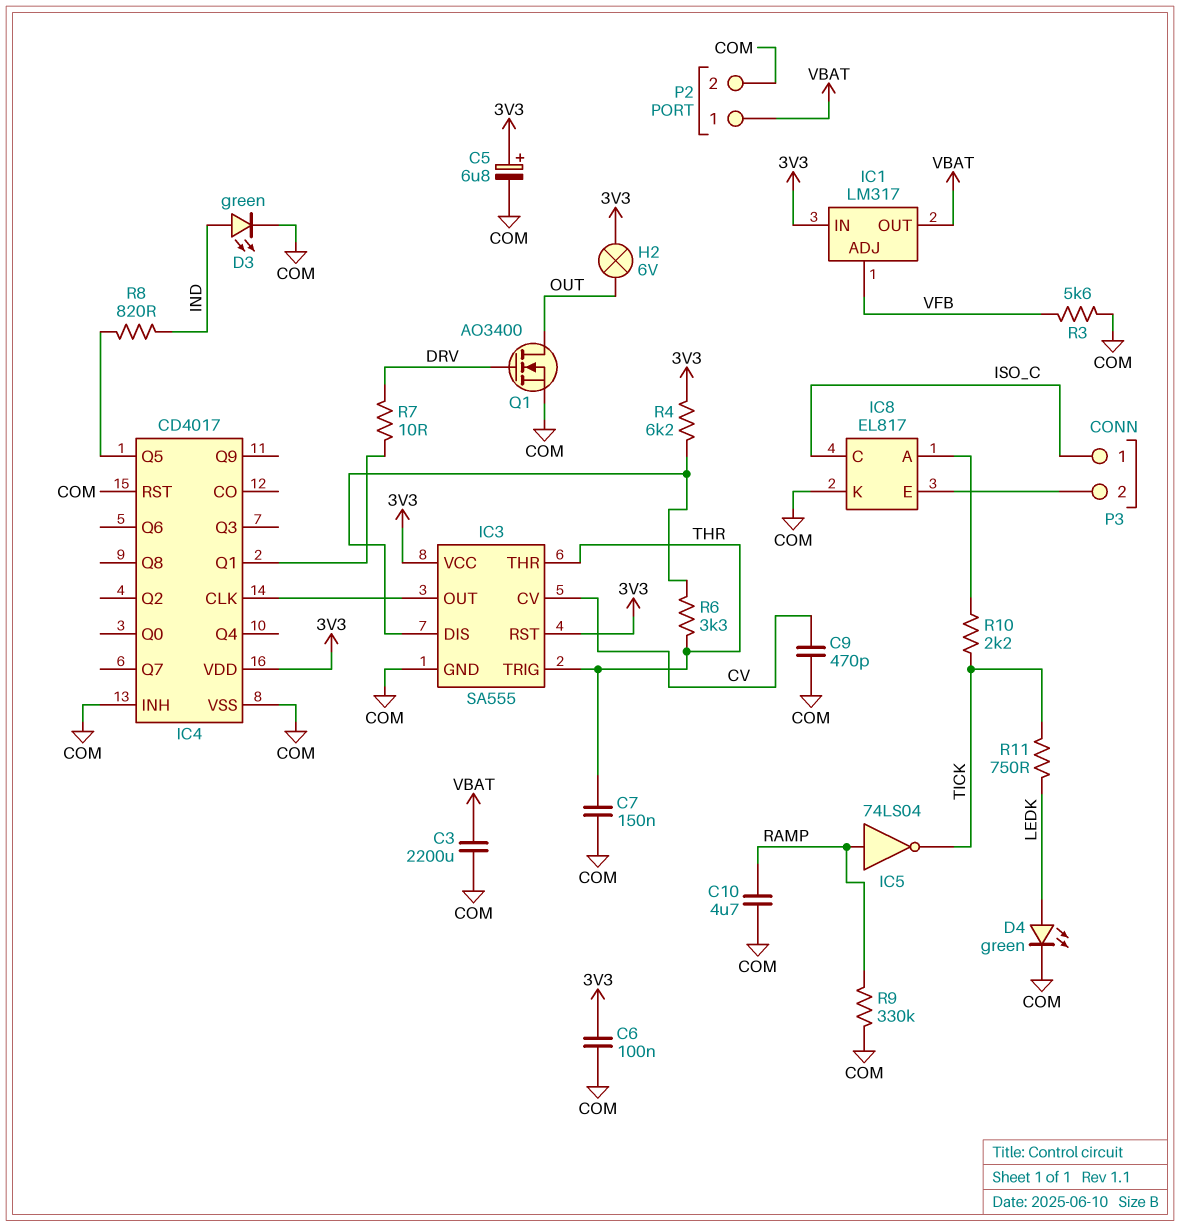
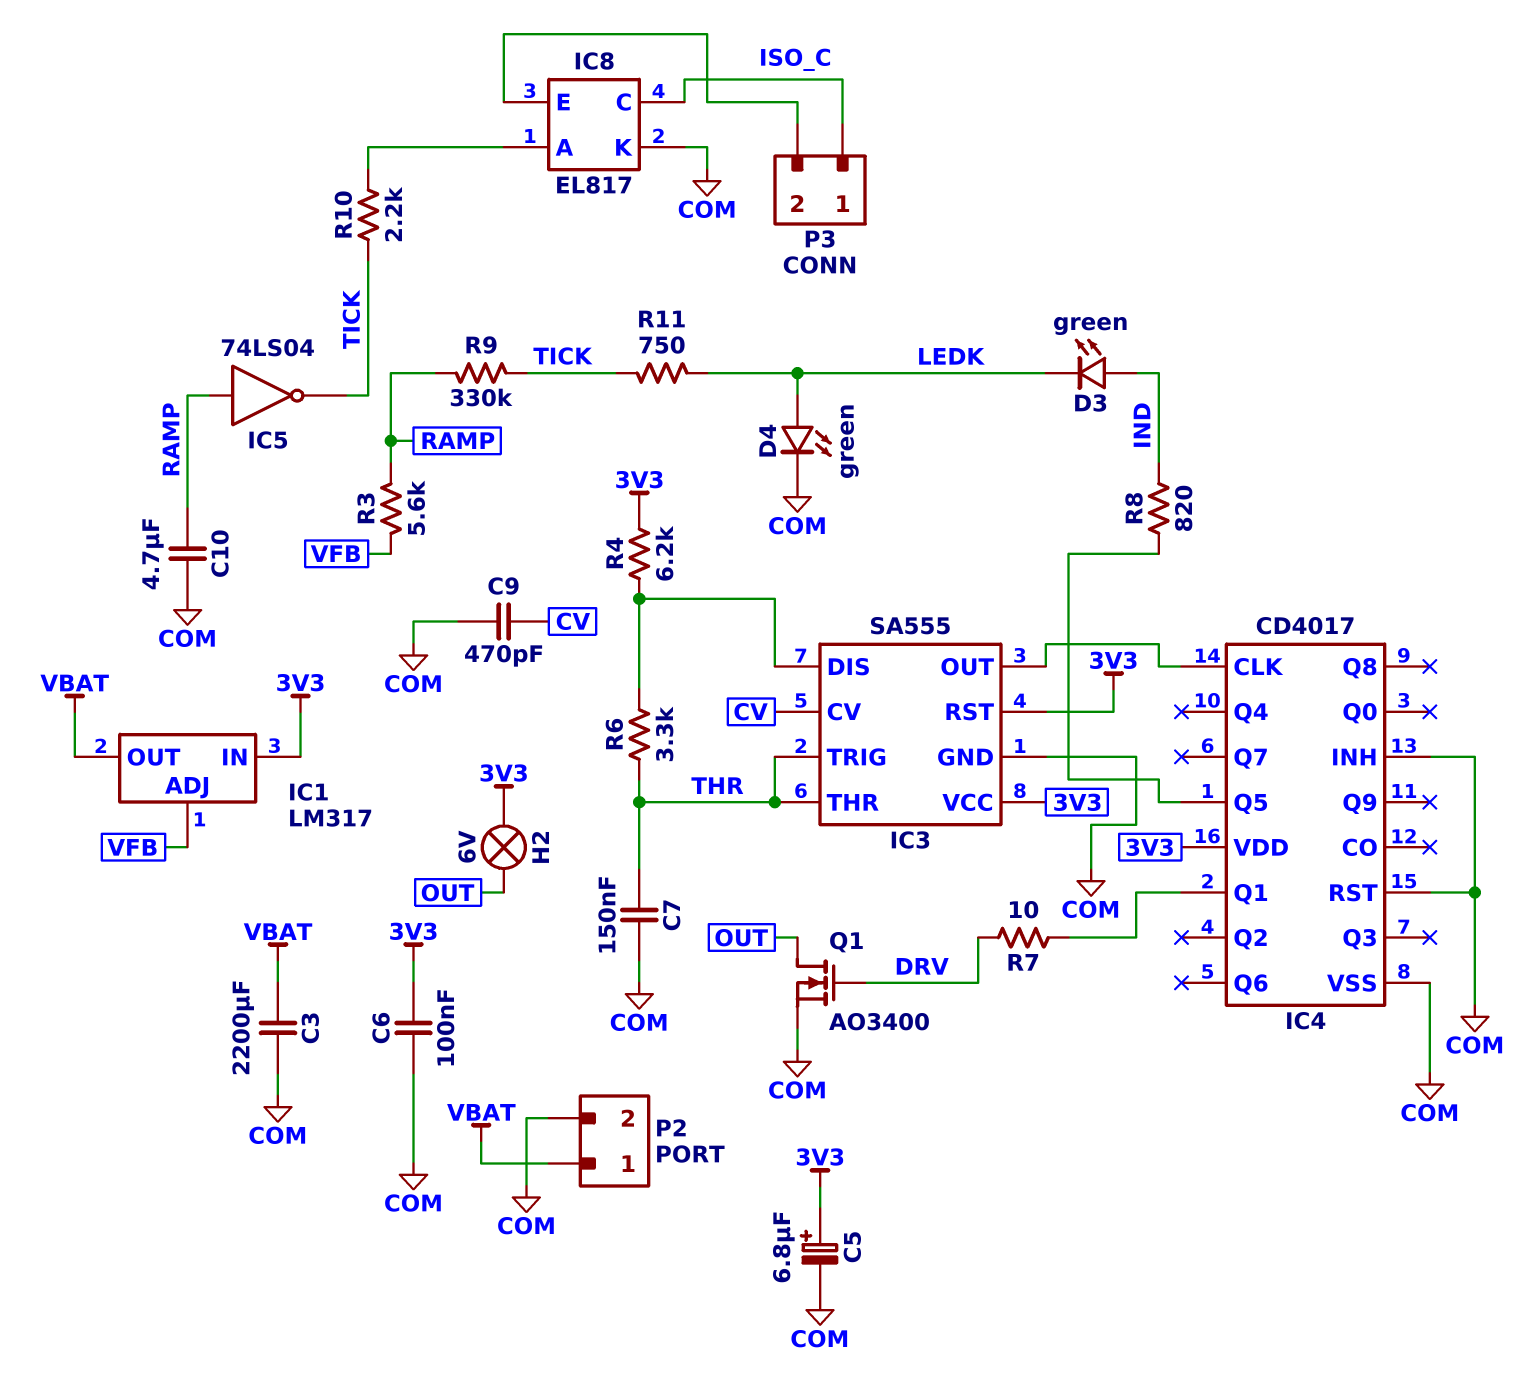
D3: LED green (A IND, K COM) -> LED green (A IND, K LEDK)
R3: 5.6k (COM, VFB) -> 5.6k (RAMP, VFB)
R9: 330k (COM, RAMP) -> 330k (RAMP, TICK)

